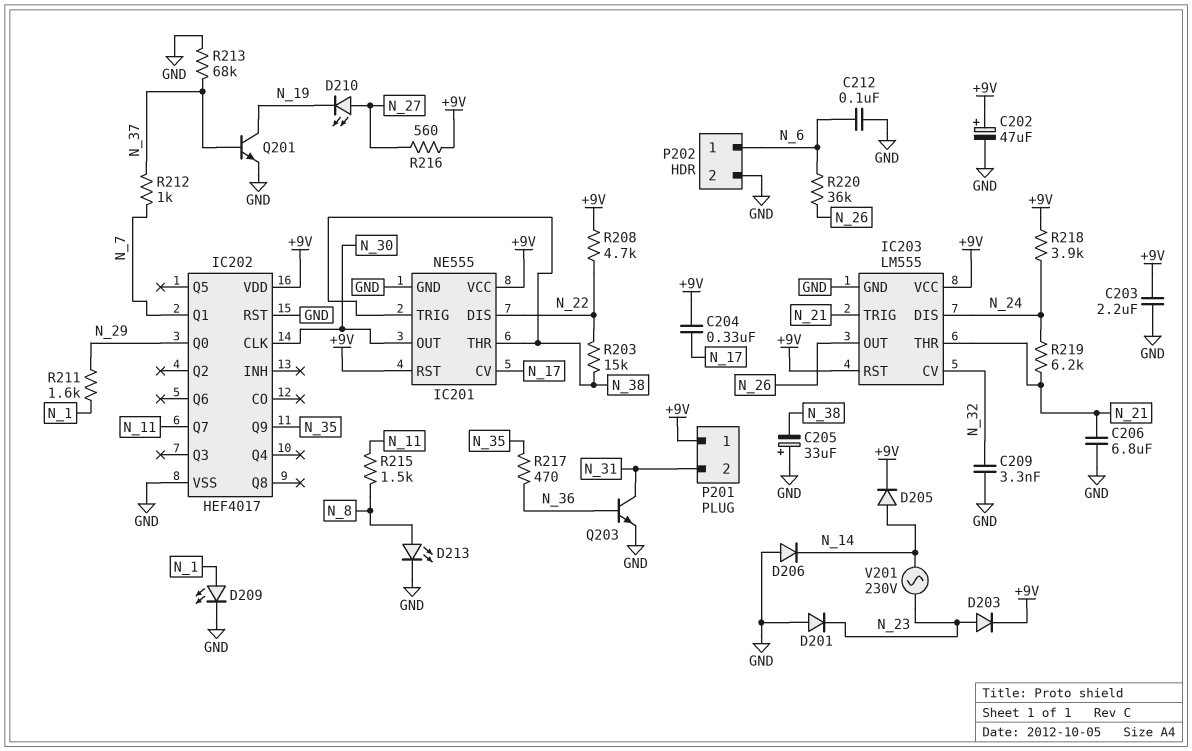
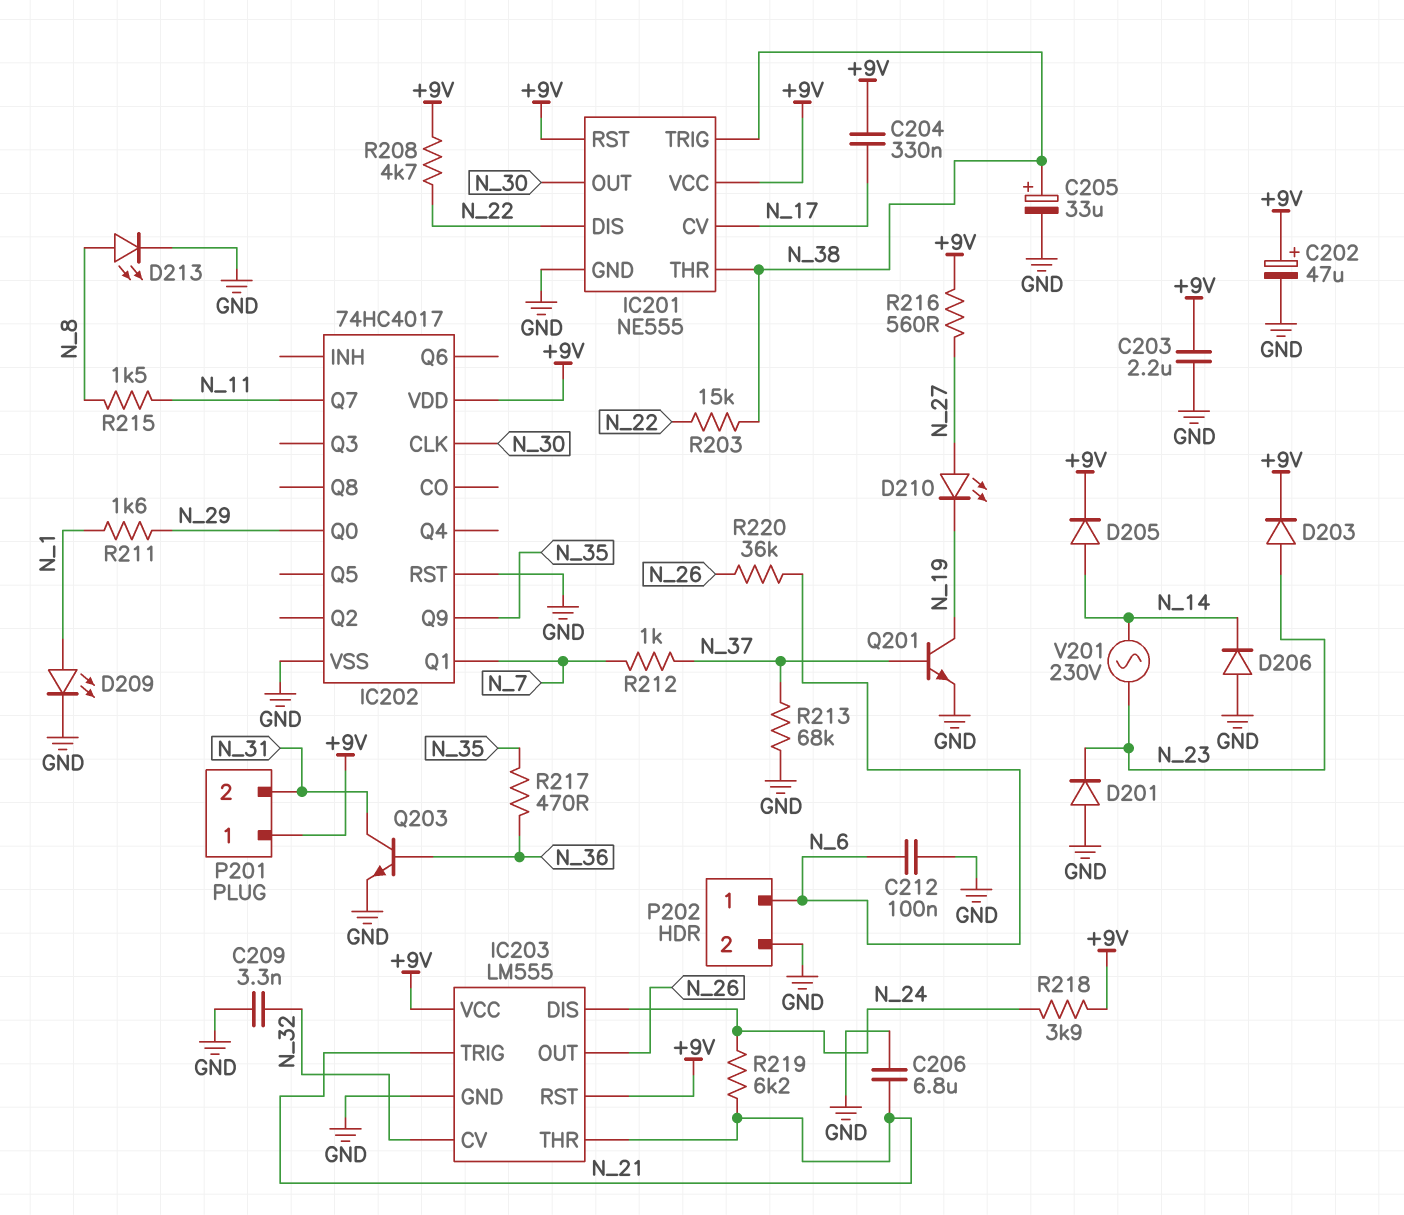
C205: 33uF (plus GND, minus N_38) -> 33uF (plus N_38, minus GND)
IC202: HEF4017 -> 74HC4017

